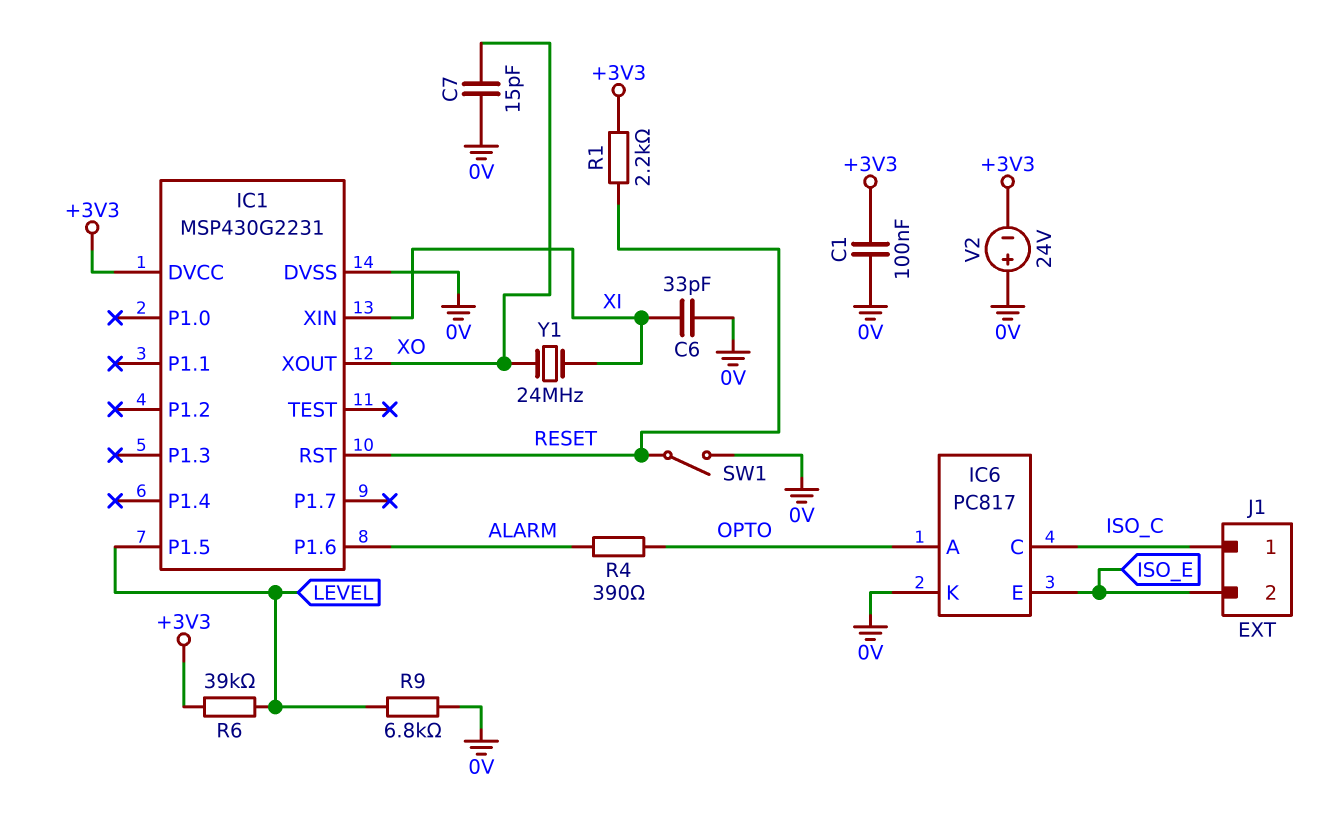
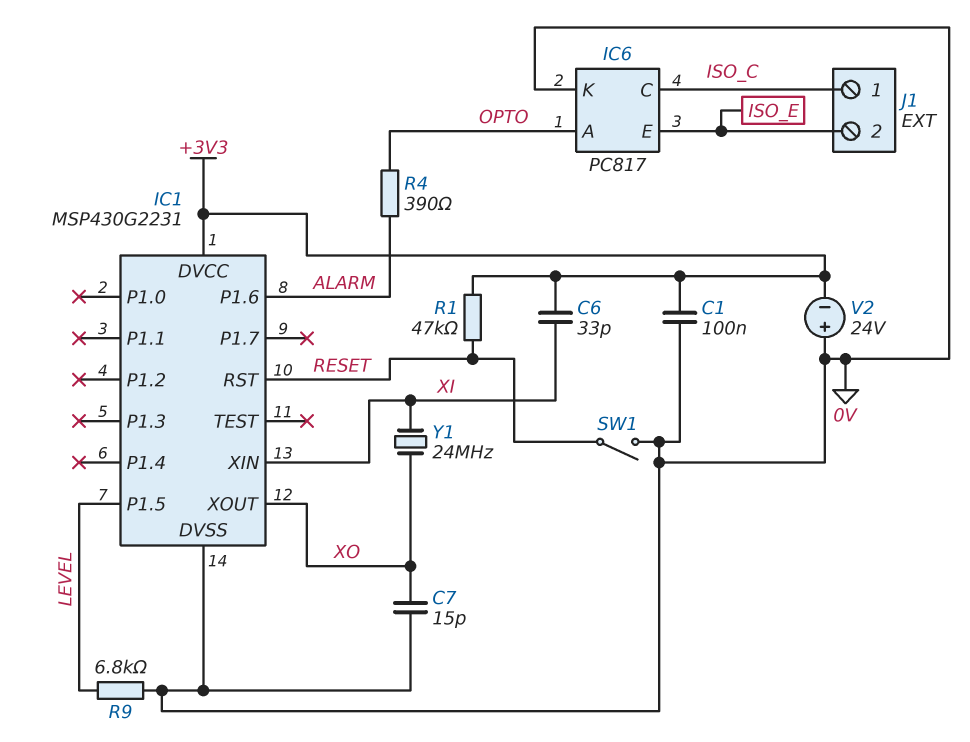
C6: 33pF (0V, XI) -> 33pF (+3V3, XI)
R1: 2.2k (+3V3, RESET) -> 47k (+3V3, RESET)
R6: 39k (+3V3, LEVEL) -> none

